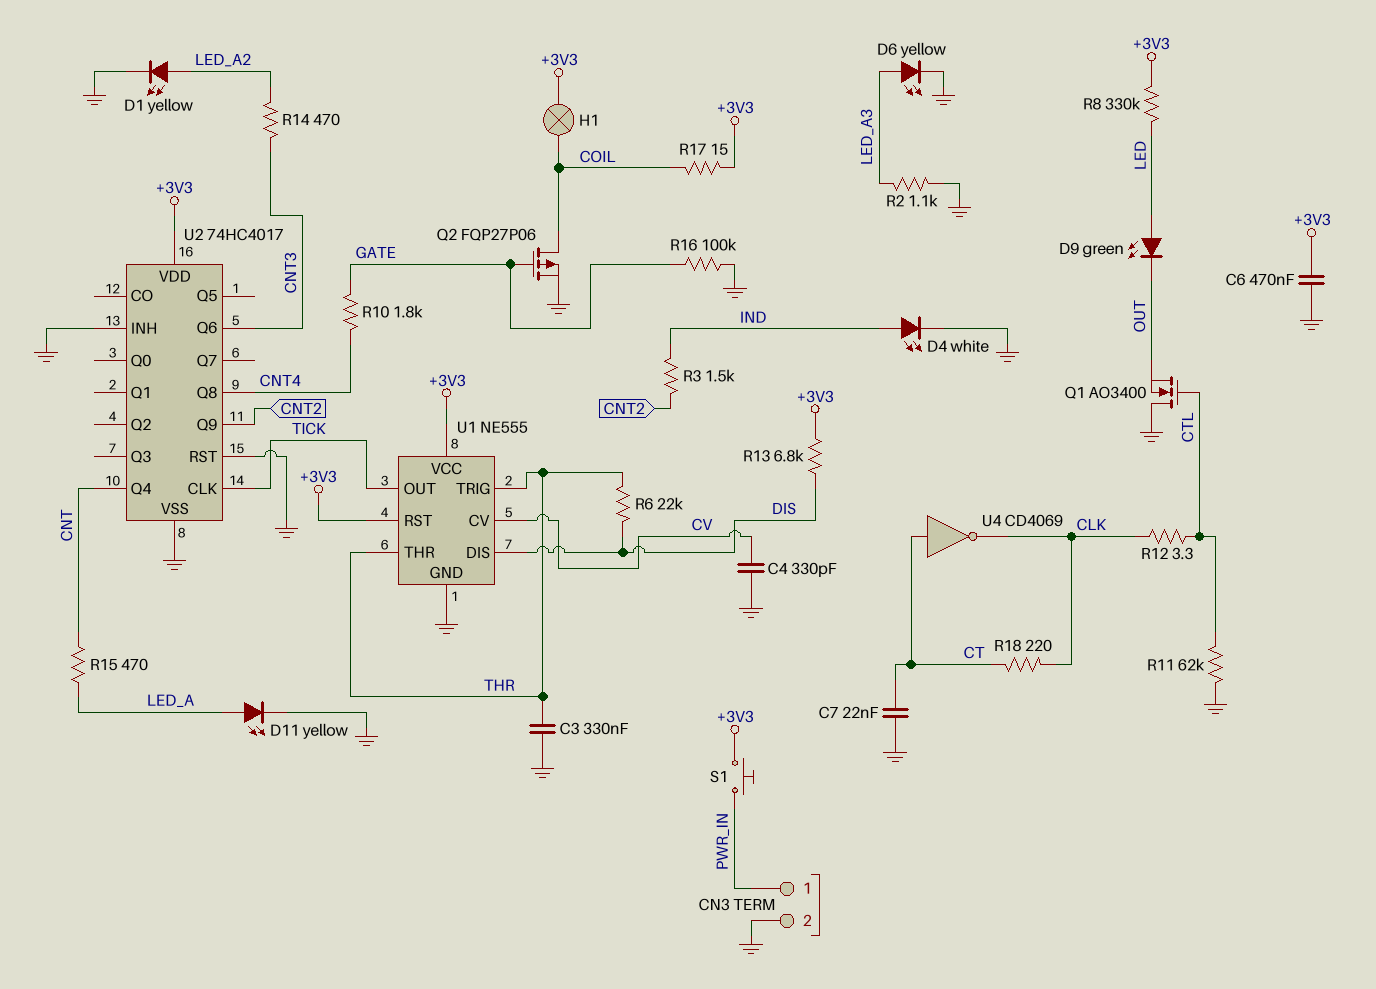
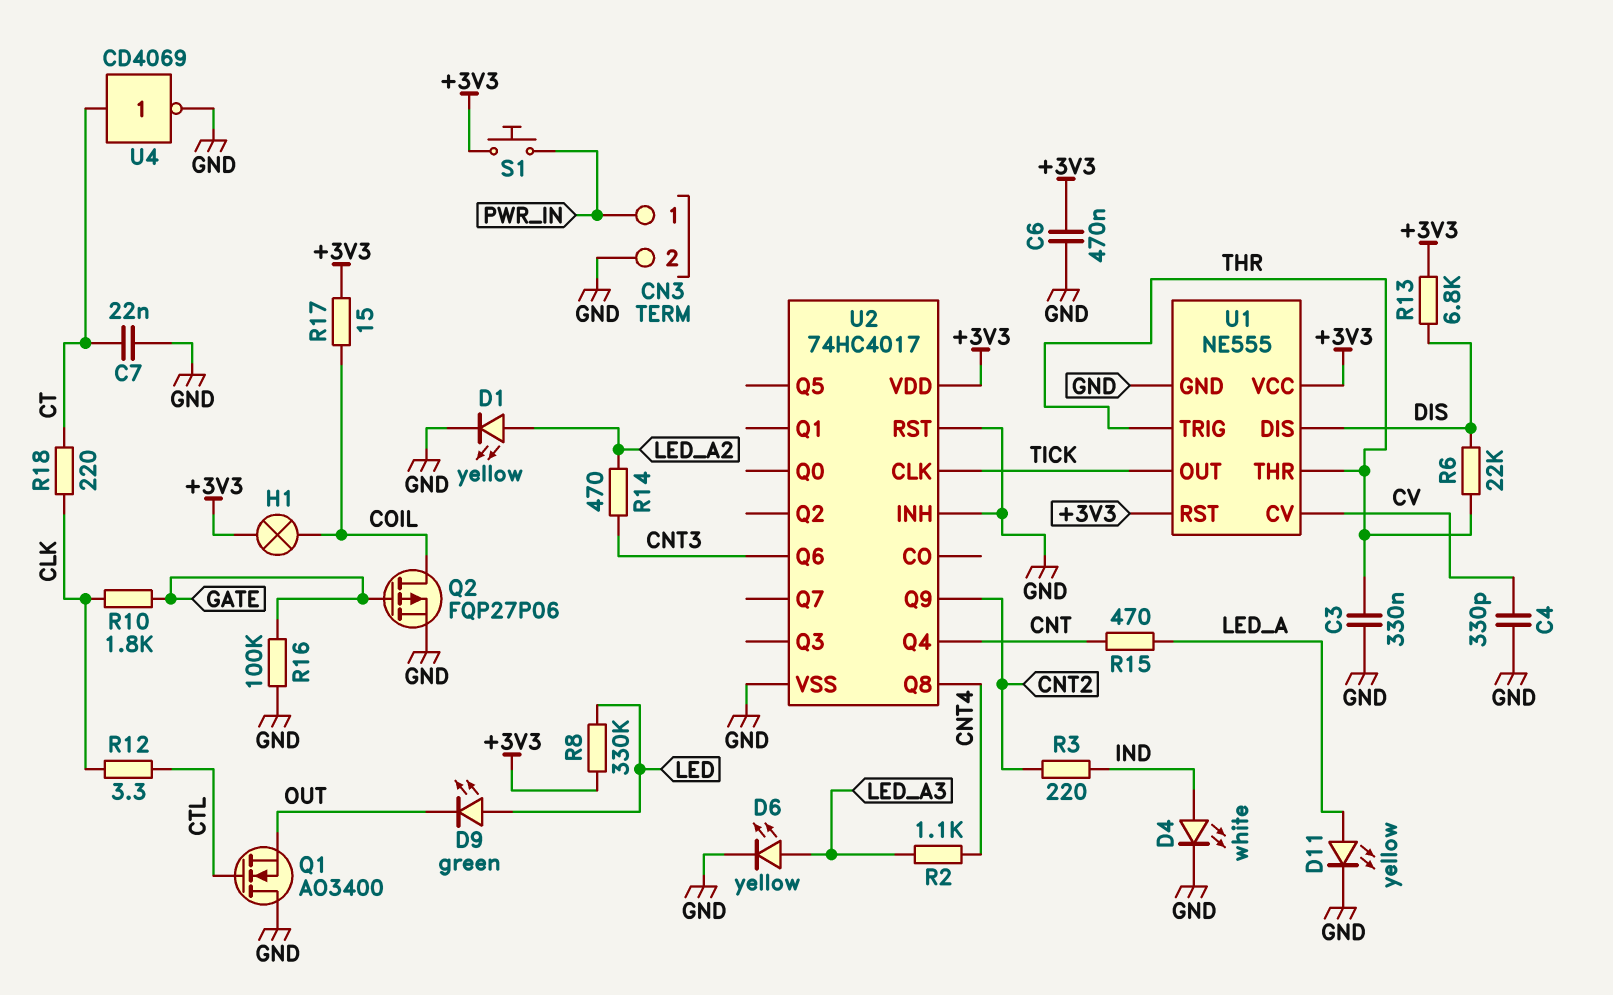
R2: 1.1k (GND, LED_A3) -> 1.1k (CNT4, LED_A3)
R3: 1.5k (CNT2, IND) -> 220 (CNT2, IND)
R10: 1.8k (CNT4, GATE) -> 1.8k (CLK, GATE)
R11: 62k (CTL, GND) -> none
U4: NOT CD4069 (in CT, out CLK) -> NOT CD4069 (in CT, out GND)

